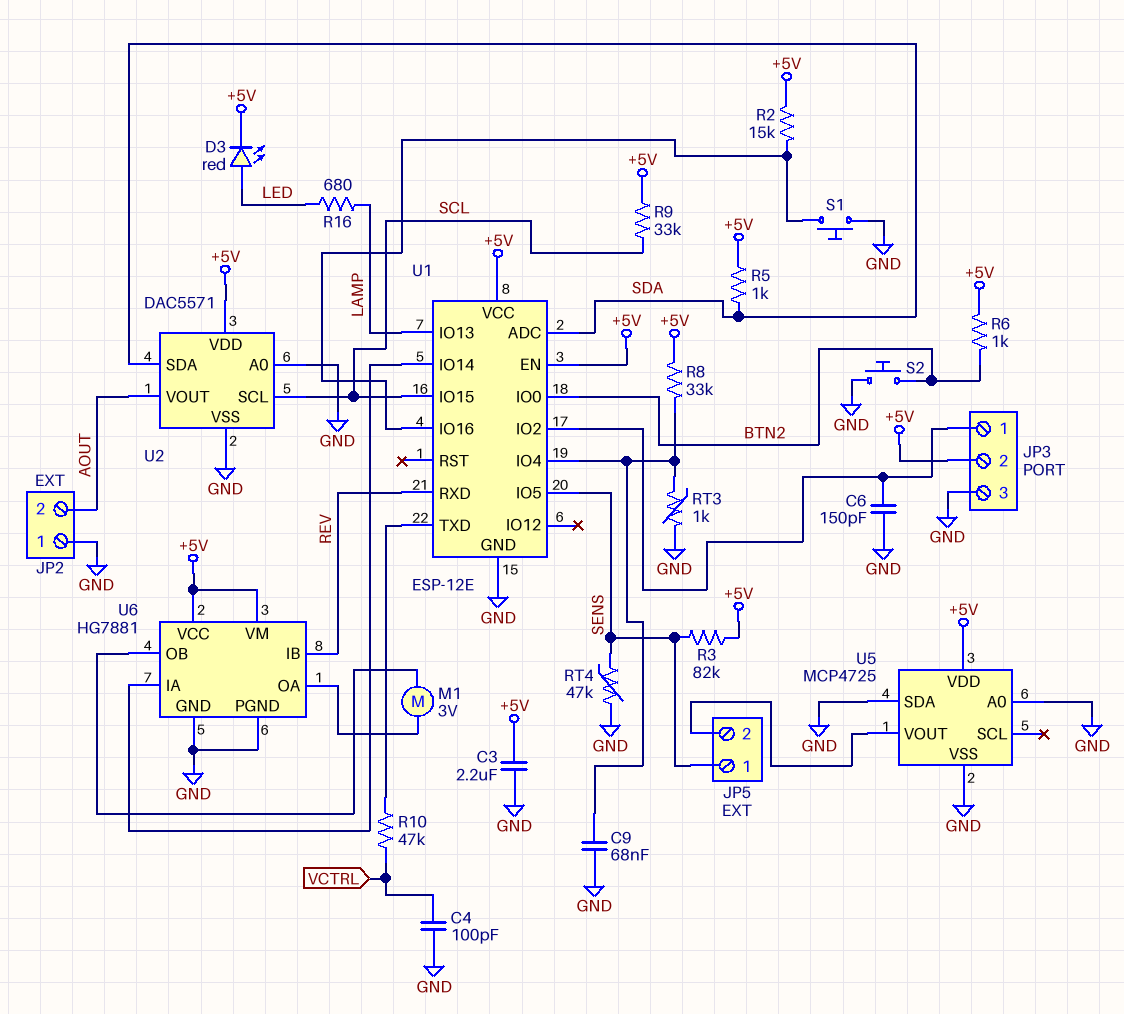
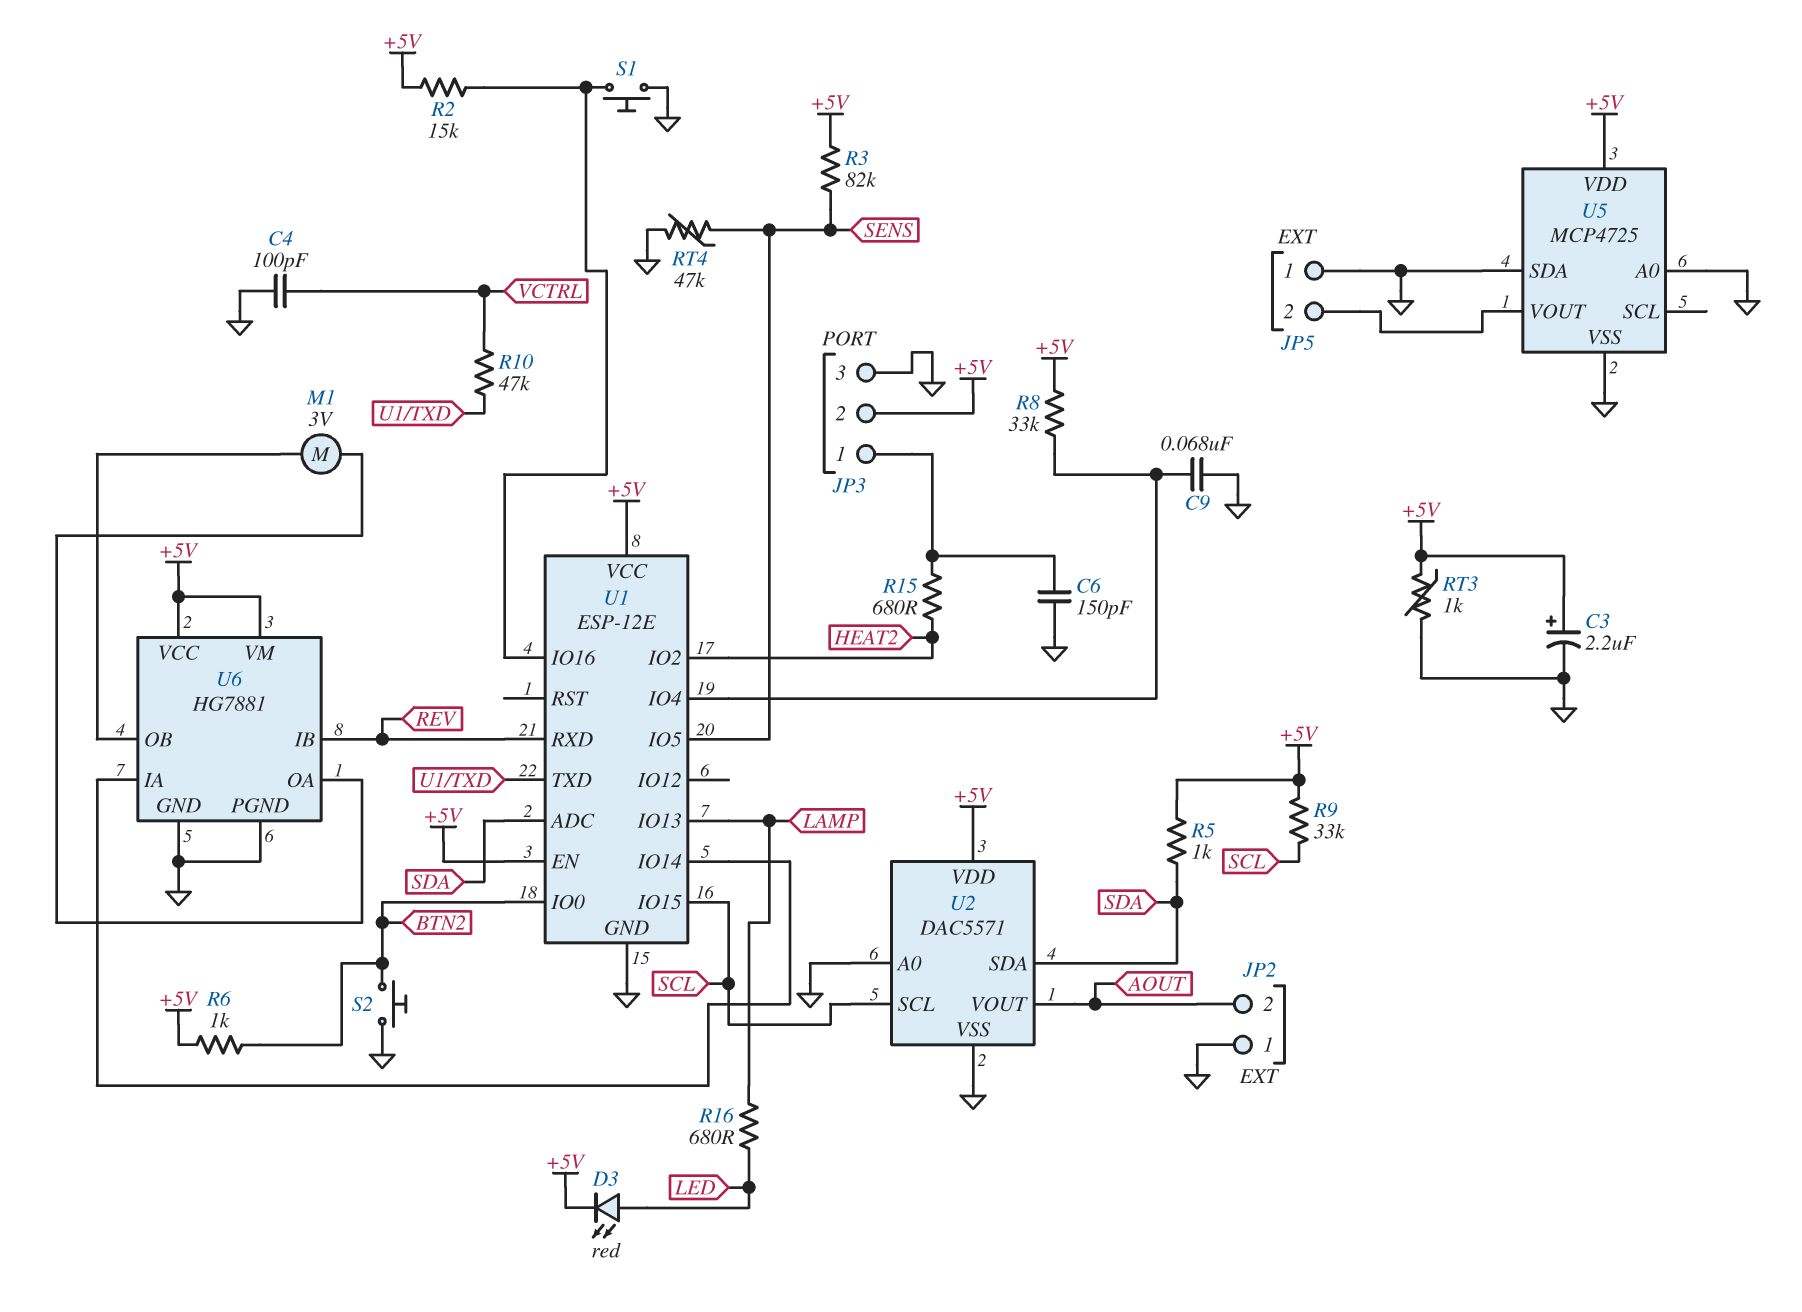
C3: 2.2uF (+5V, GND) -> 2.2uF (plus +5V, minus GND)
JP5 pin 1: SENS -> GND
R15: none -> 680 (HEAT2, JP3/1)
RT3: 1k (GND, U1/IO4) -> 1k (+5V, GND)
U1 pin IO2: JP3/1 -> HEAT2

